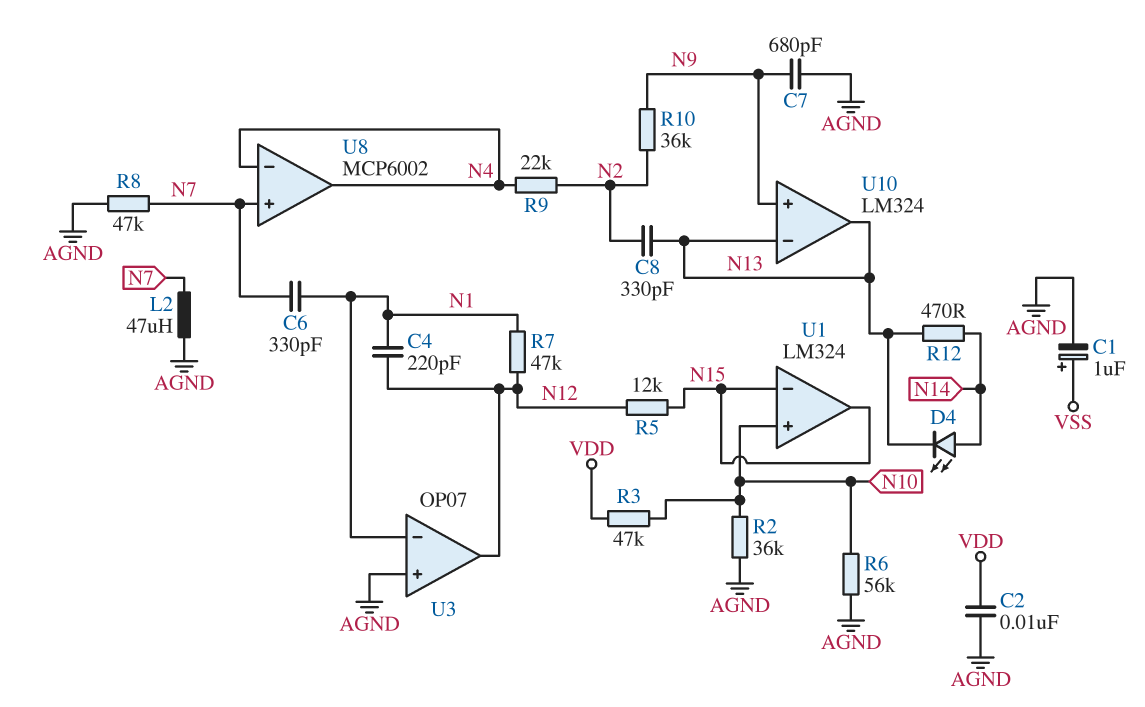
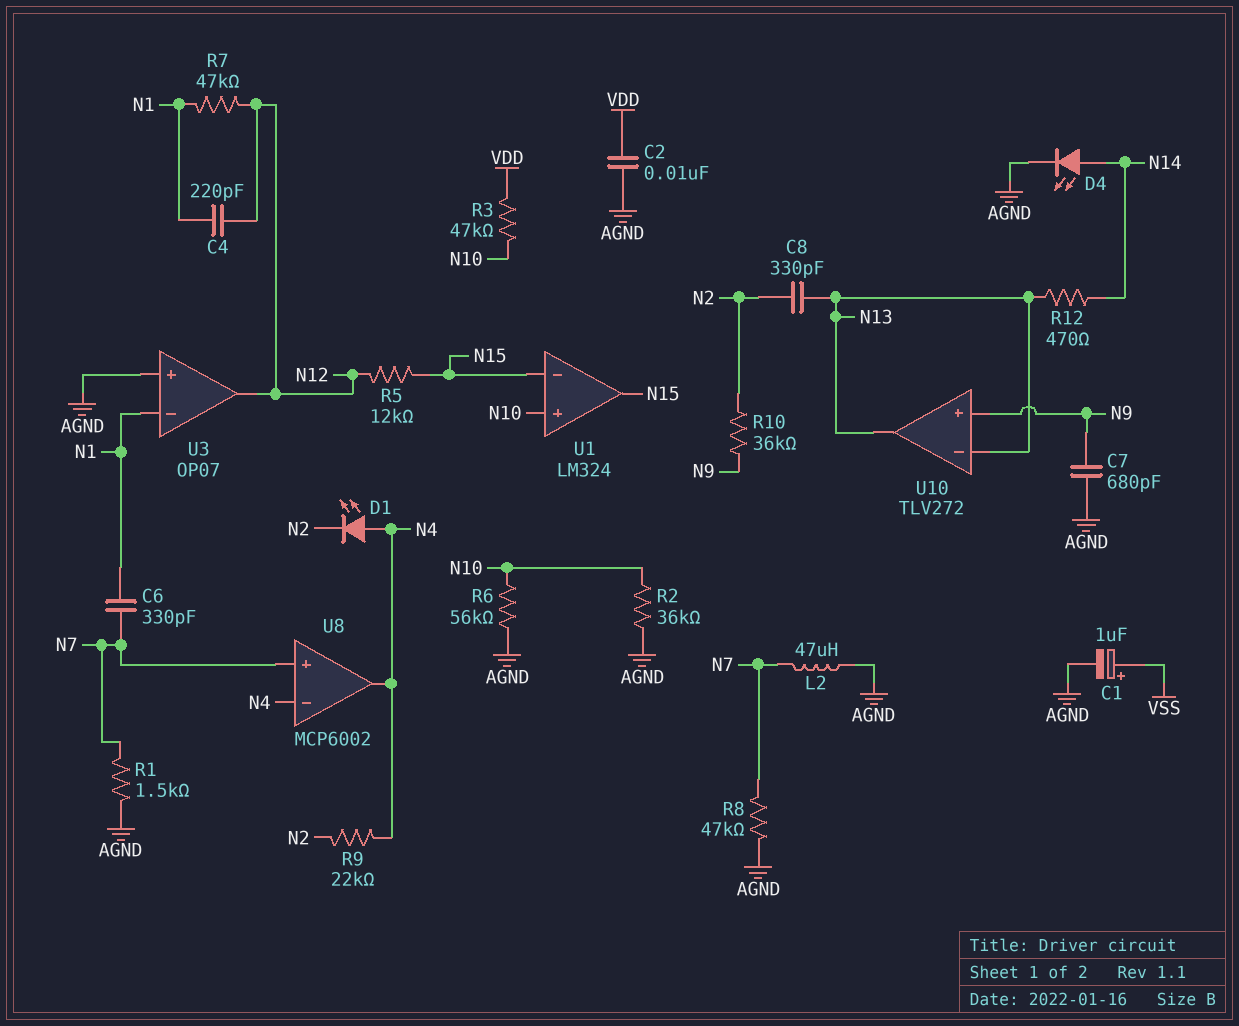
D1: none -> LED (A N4, K N2)
D4: LED (A N14, K N13) -> LED (A N14, K AGND)
R1: none -> 1.5k (AGND, N7)
U10: LM324 -> TLV272

